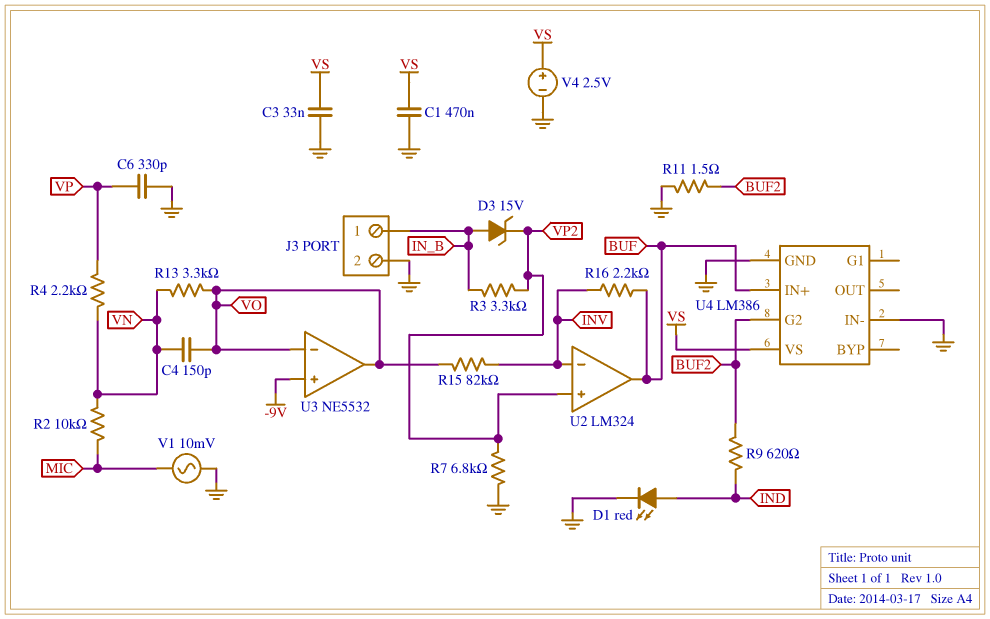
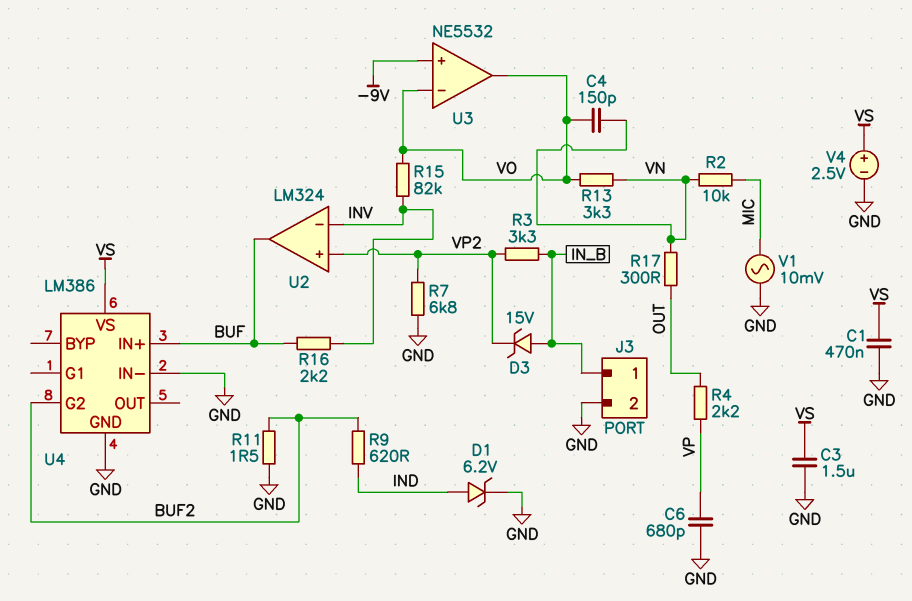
C3: 33nF (GND, VS) -> 1.5uF (GND, VS)
C6: 330pF (GND, VP) -> 680pF (GND, VP)
D1: LED red (A IND, K GND) -> zener 6.2V (A IND, K GND)
R4: 2.2k (VN, VP) -> 2.2k (OUT, VP)
R17: none -> 300 (OUT, VN)

